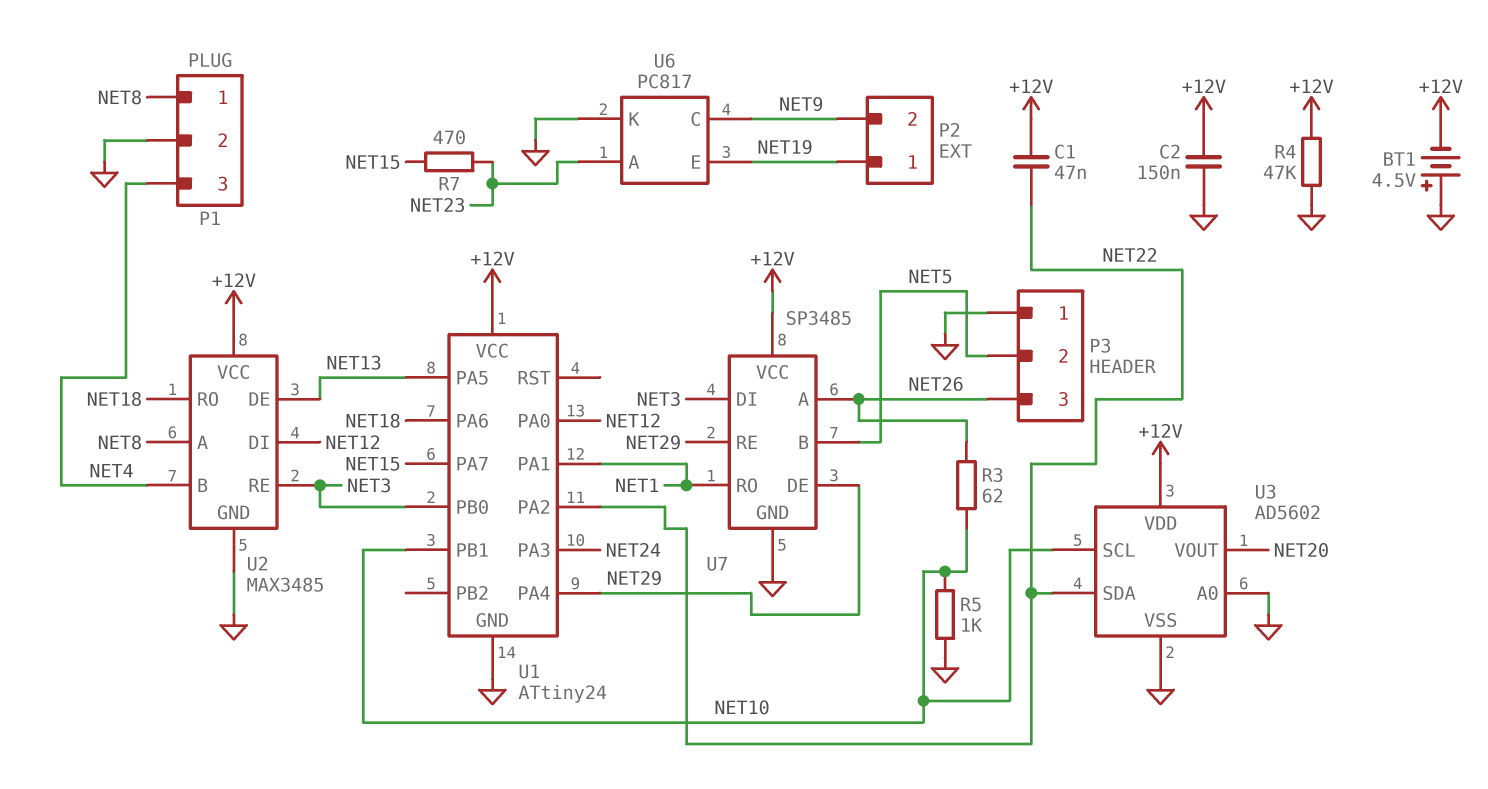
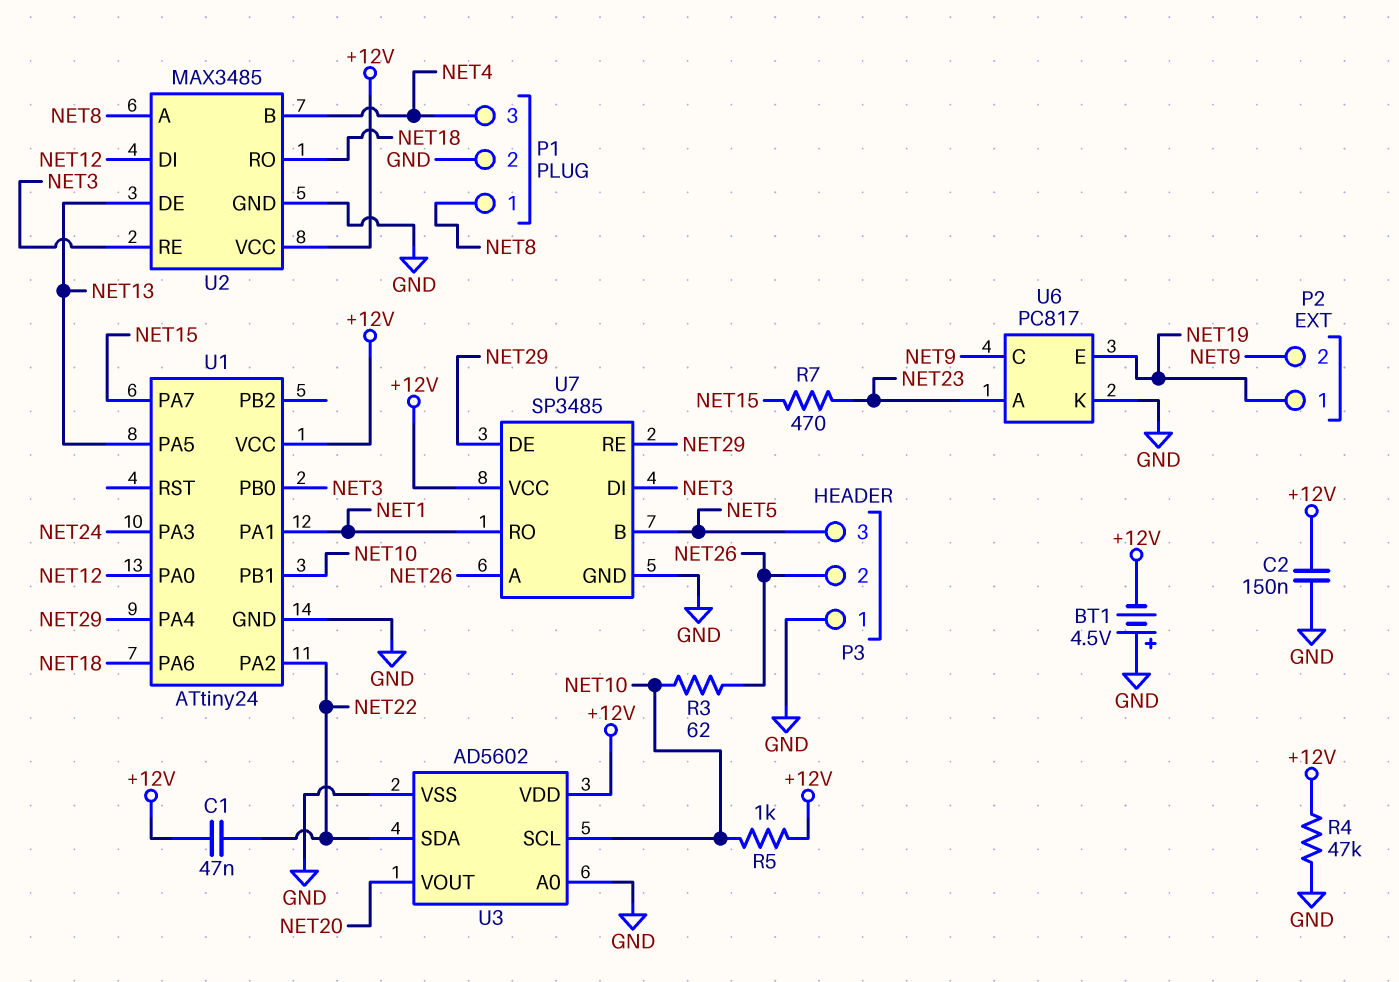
P3 pin 2: NET5 -> NET26
P3 pin 3: NET26 -> NET5
R5: 1k (GND, NET10) -> 1k (+12V, NET10)

